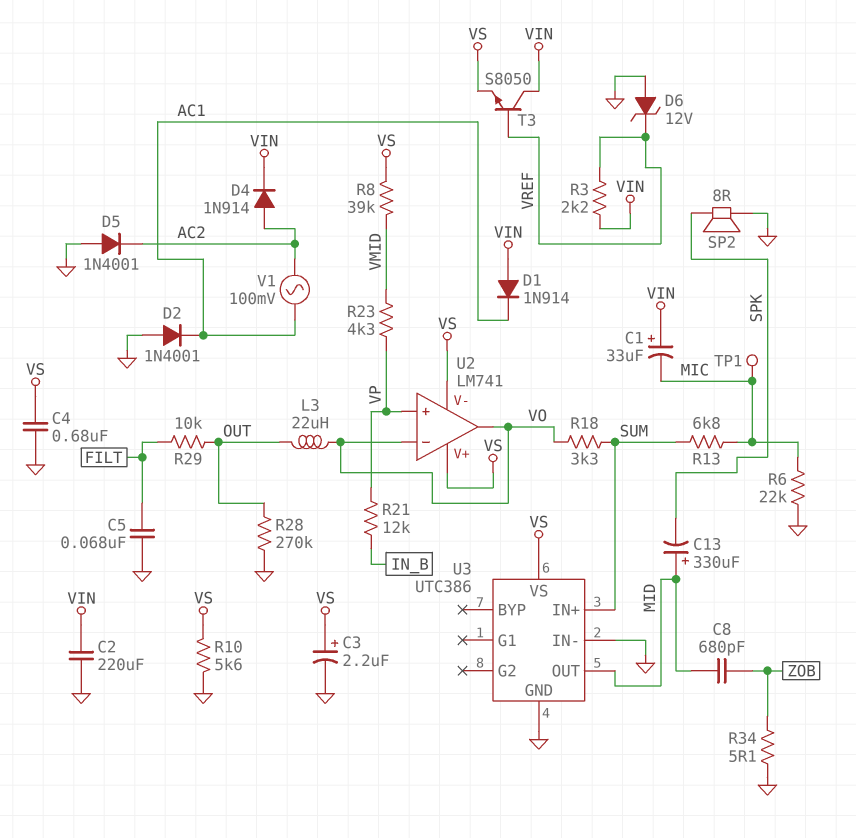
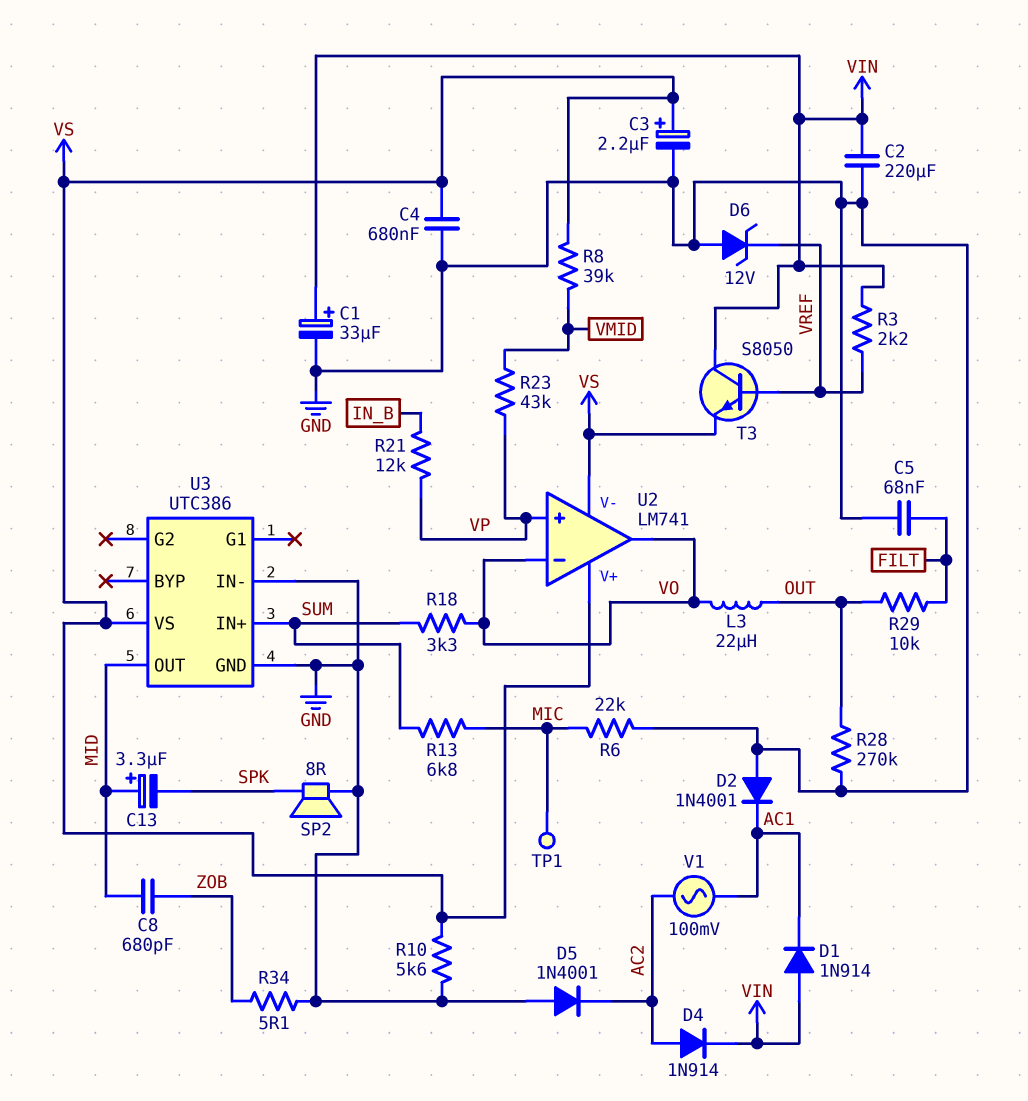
C1: 33uF (plus VIN, minus MIC) -> 33uF (plus VIN, minus GND)
C13: 330uF (plus MID, minus SPK) -> 3.3uF (plus MID, minus SPK)
R23: 4.3k (VMID, VP) -> 43k (VMID, VP)

